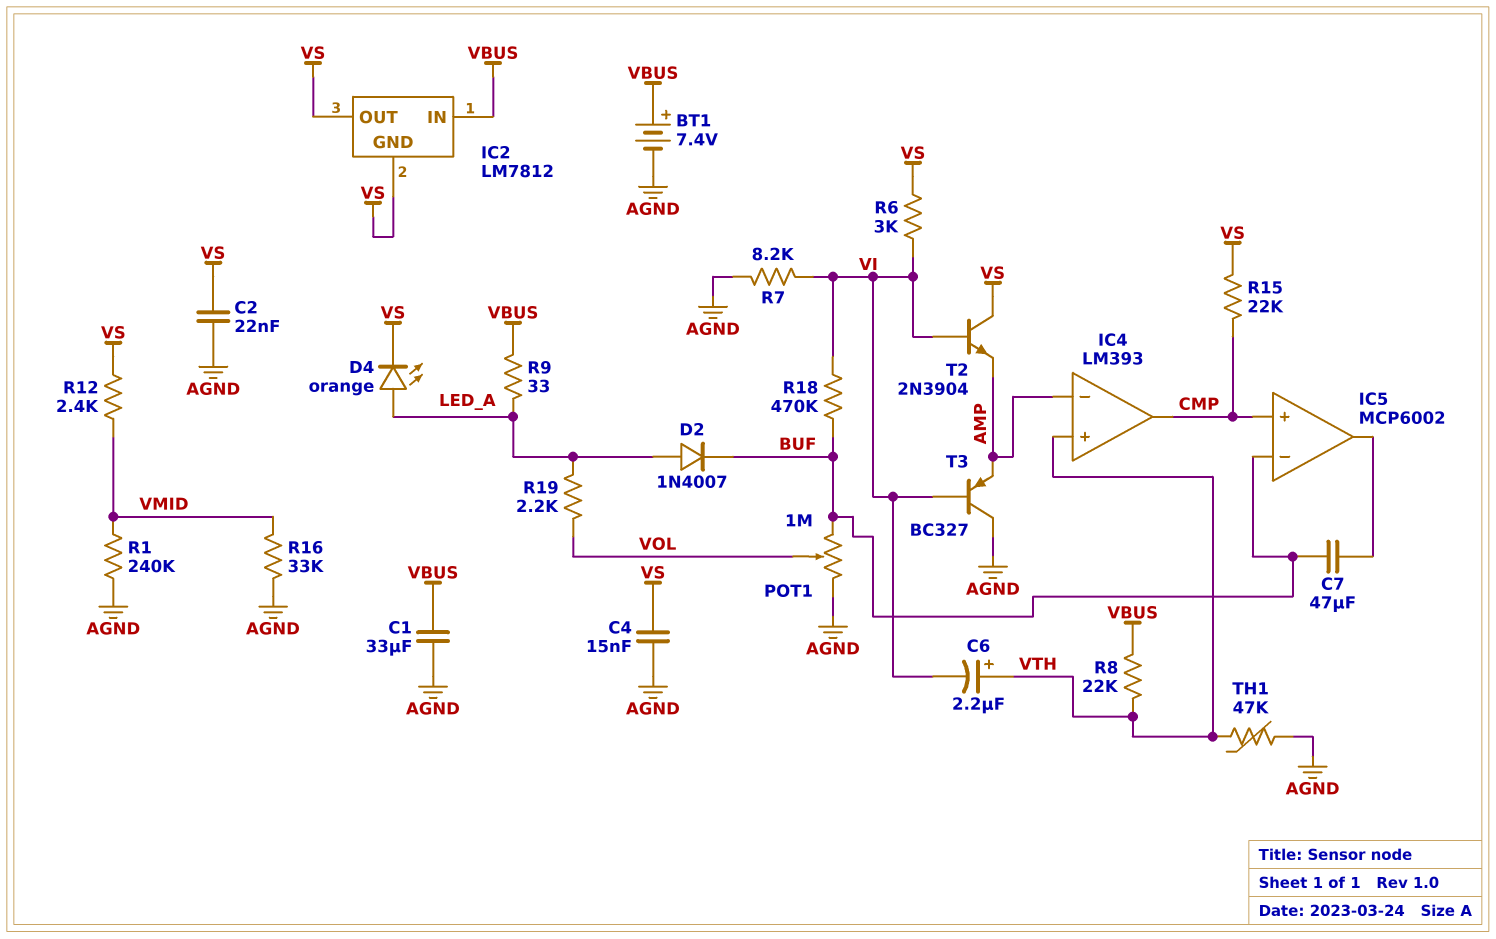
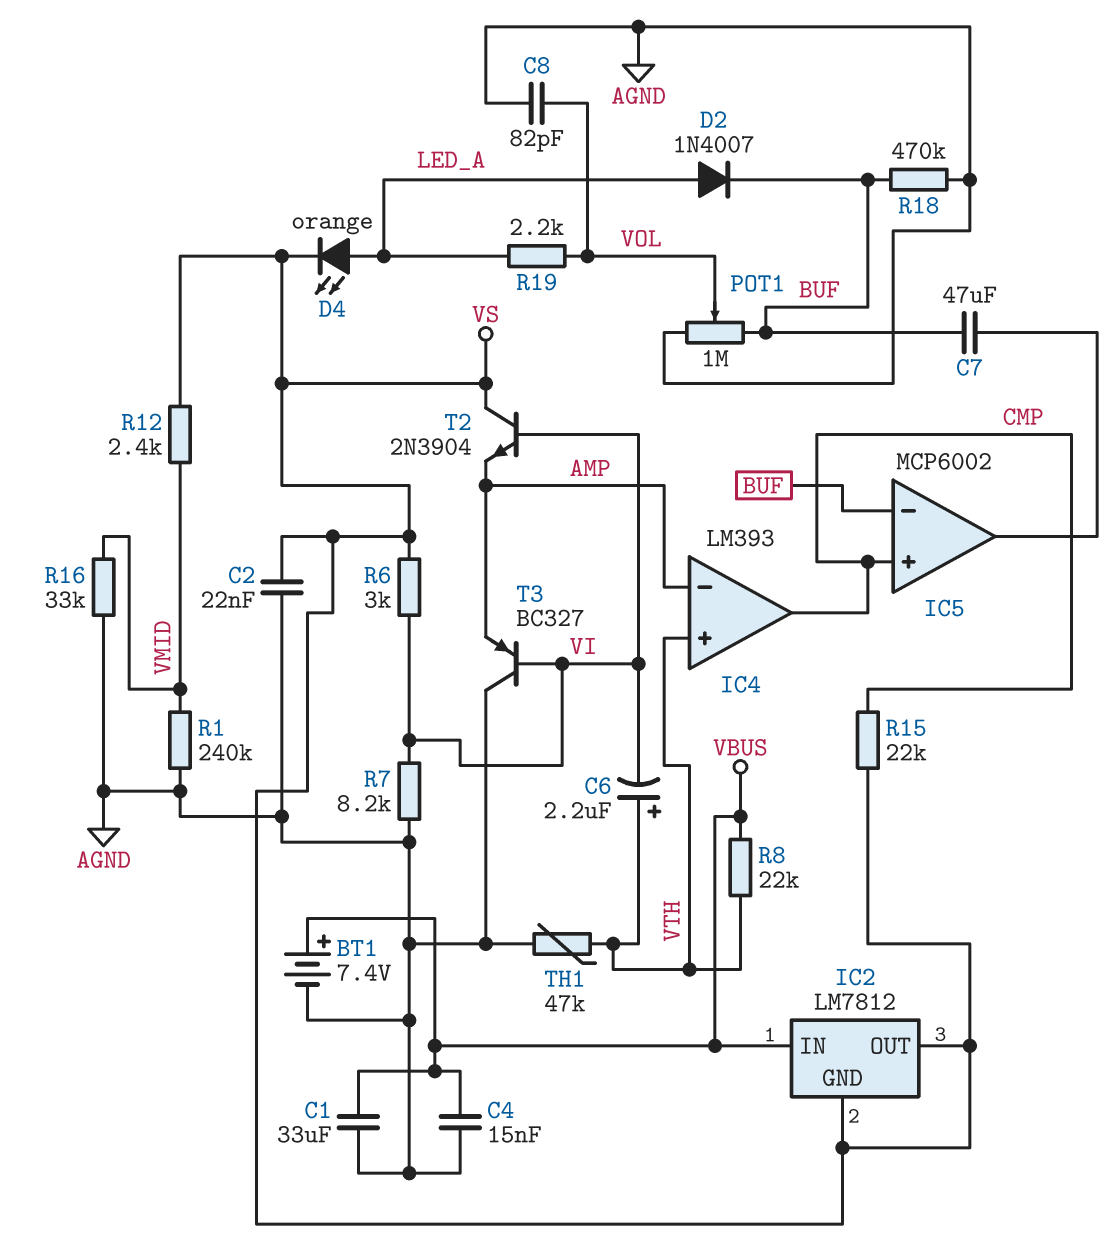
C4: 15nF (AGND, VS) -> 15nF (AGND, VBUS)
C8: none -> 82pF (AGND, VOL)
R9: 33 (LED_A, VBUS) -> none
R18: 470k (BUF, VI) -> 470k (AGND, BUF)

